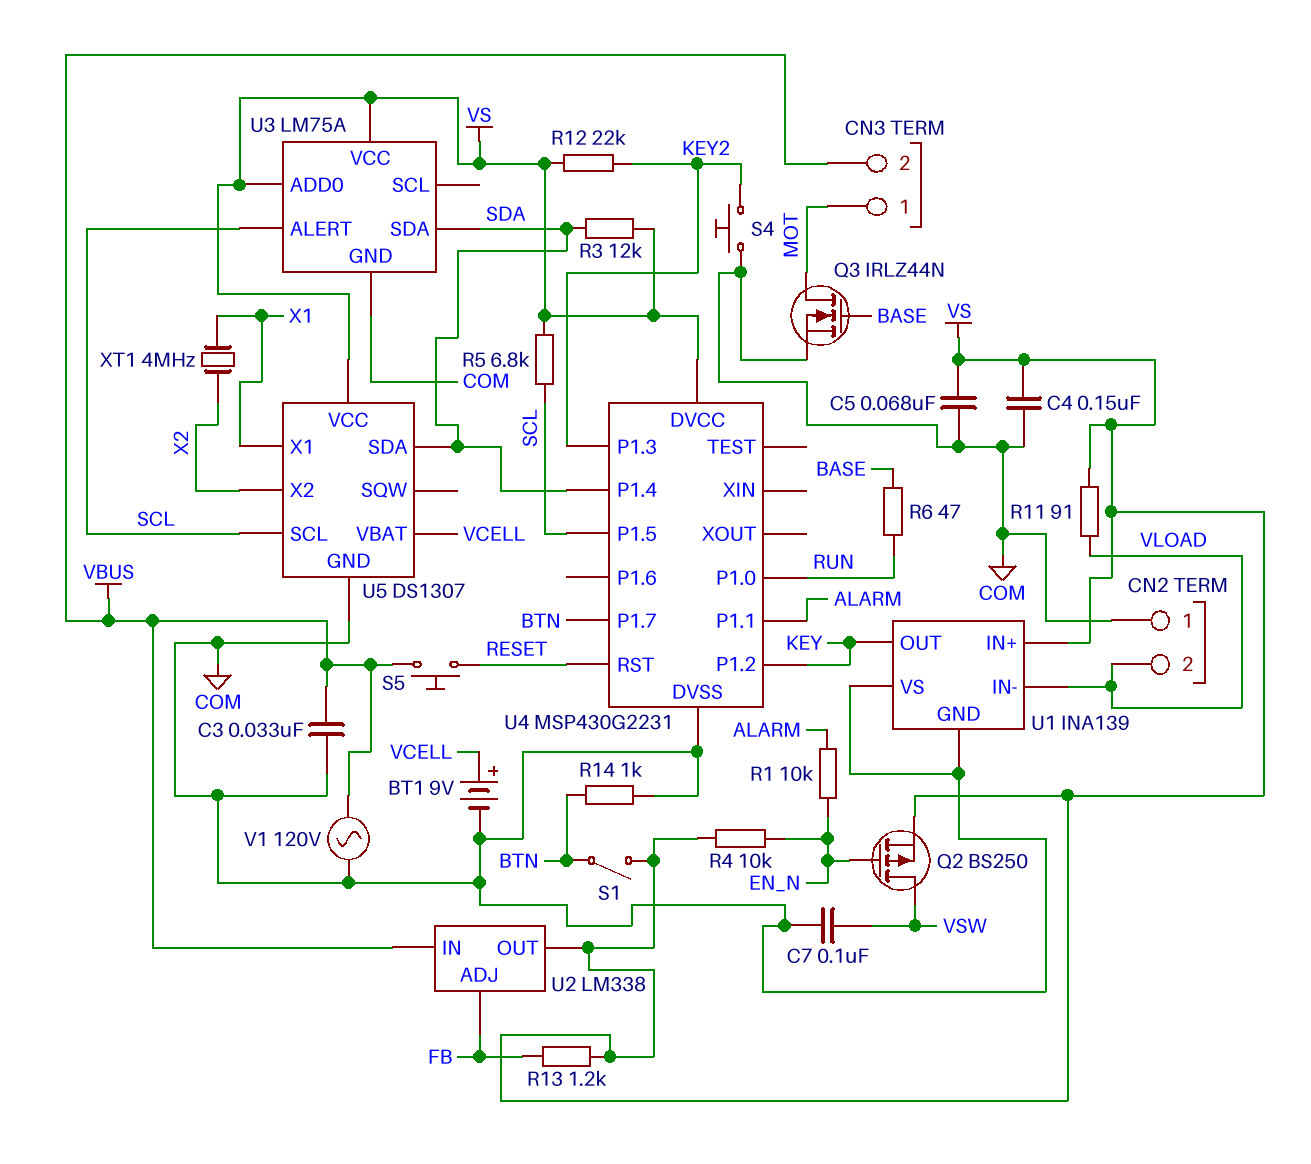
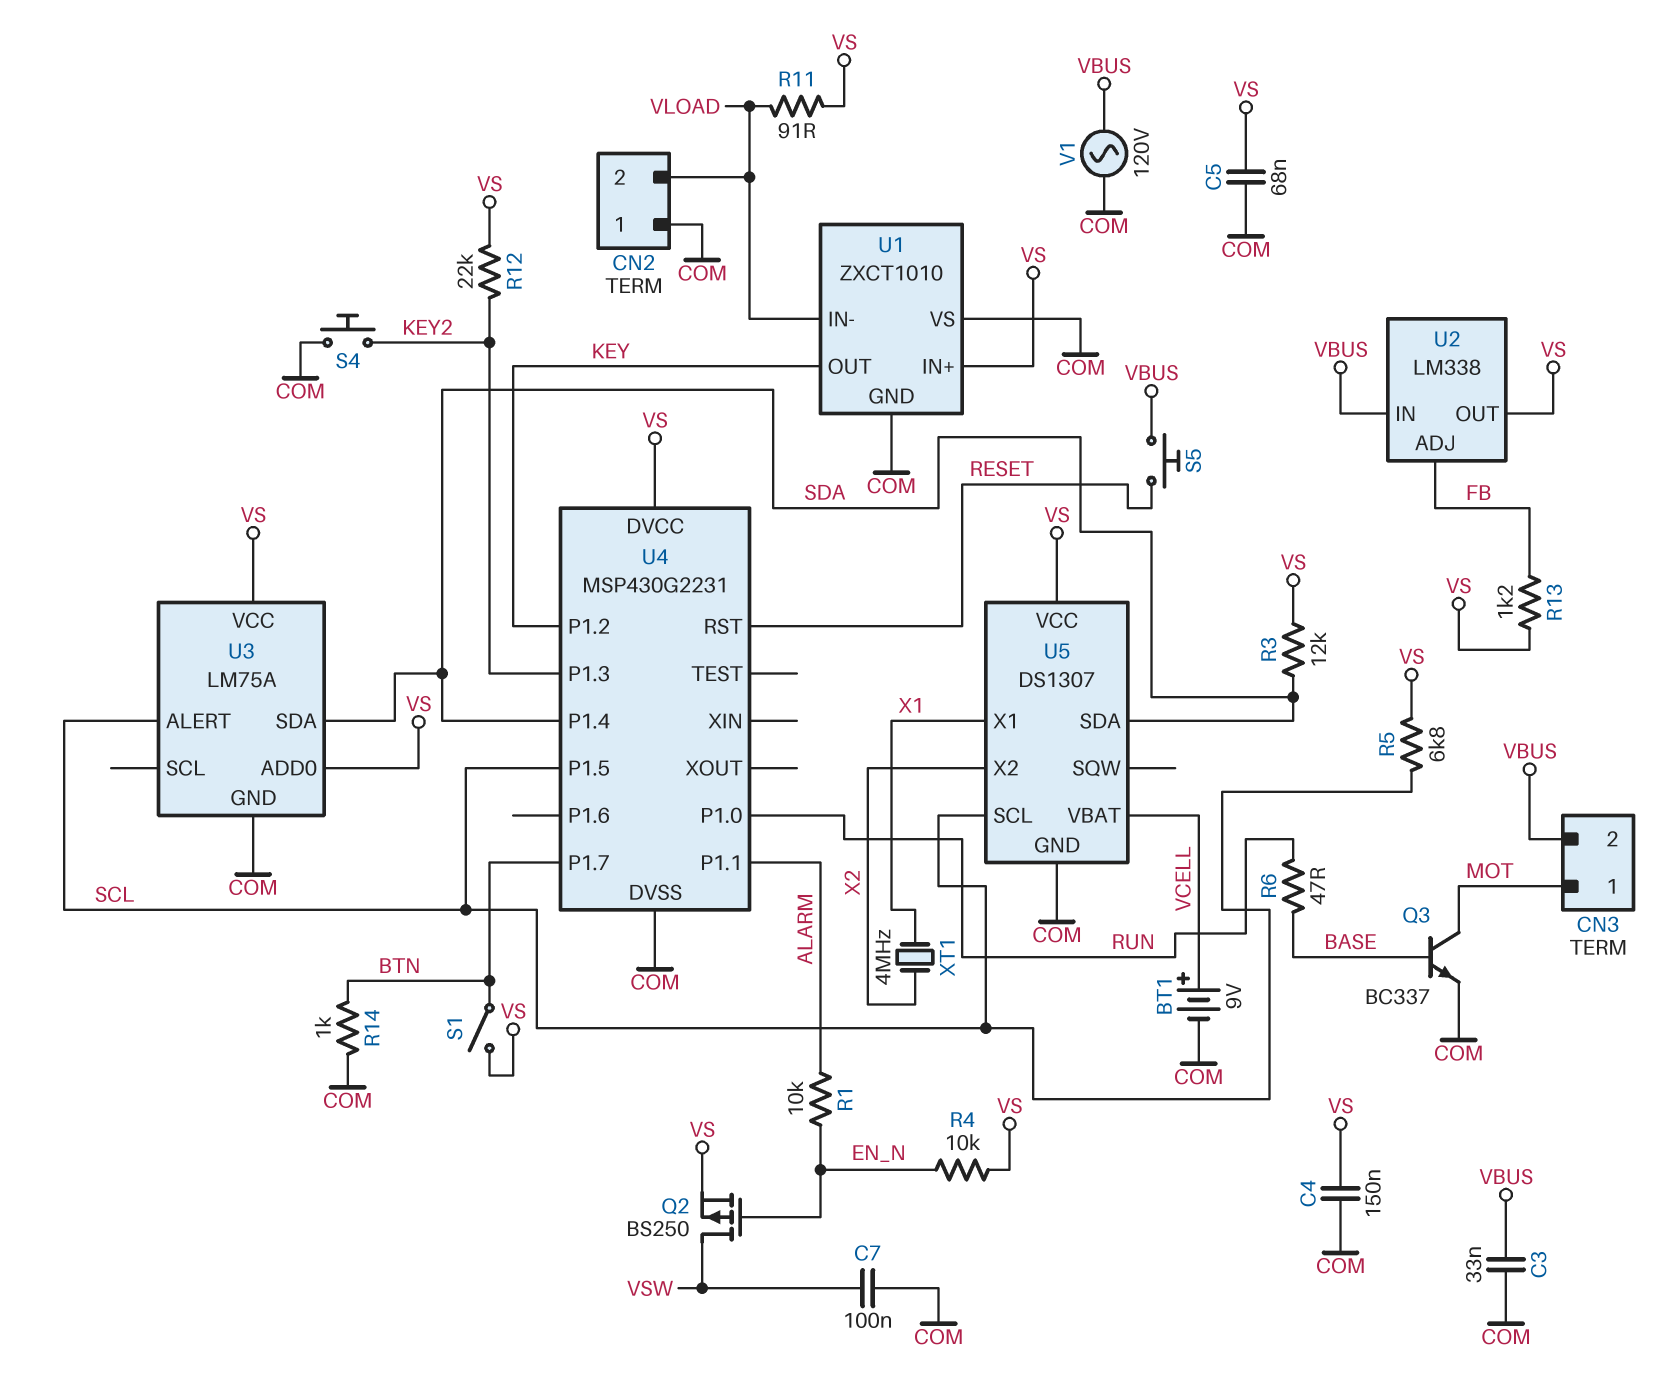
Q3: NMOS IRLZ44N (G BASE, D MOT, S COM) -> NPN BC337 (B BASE, C MOT, E COM)
U1: INA139 -> ZXCT1010

